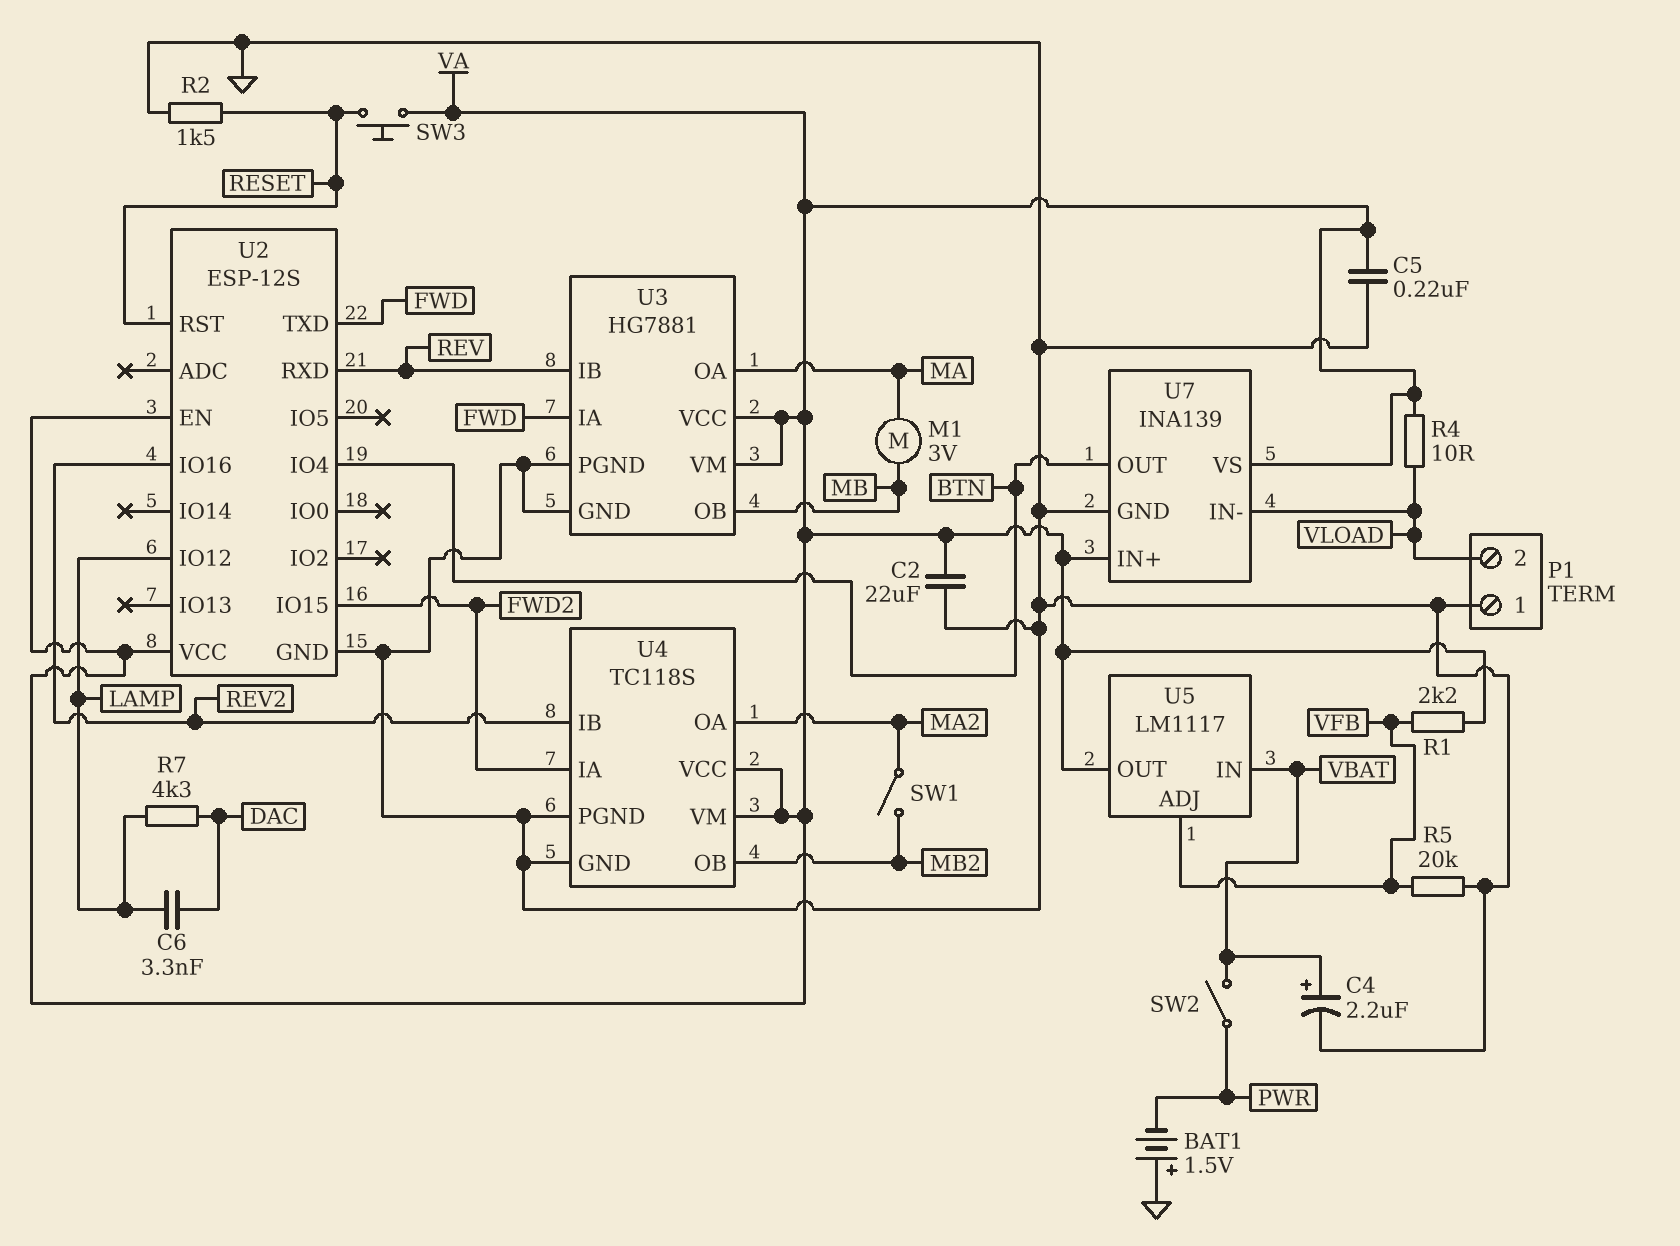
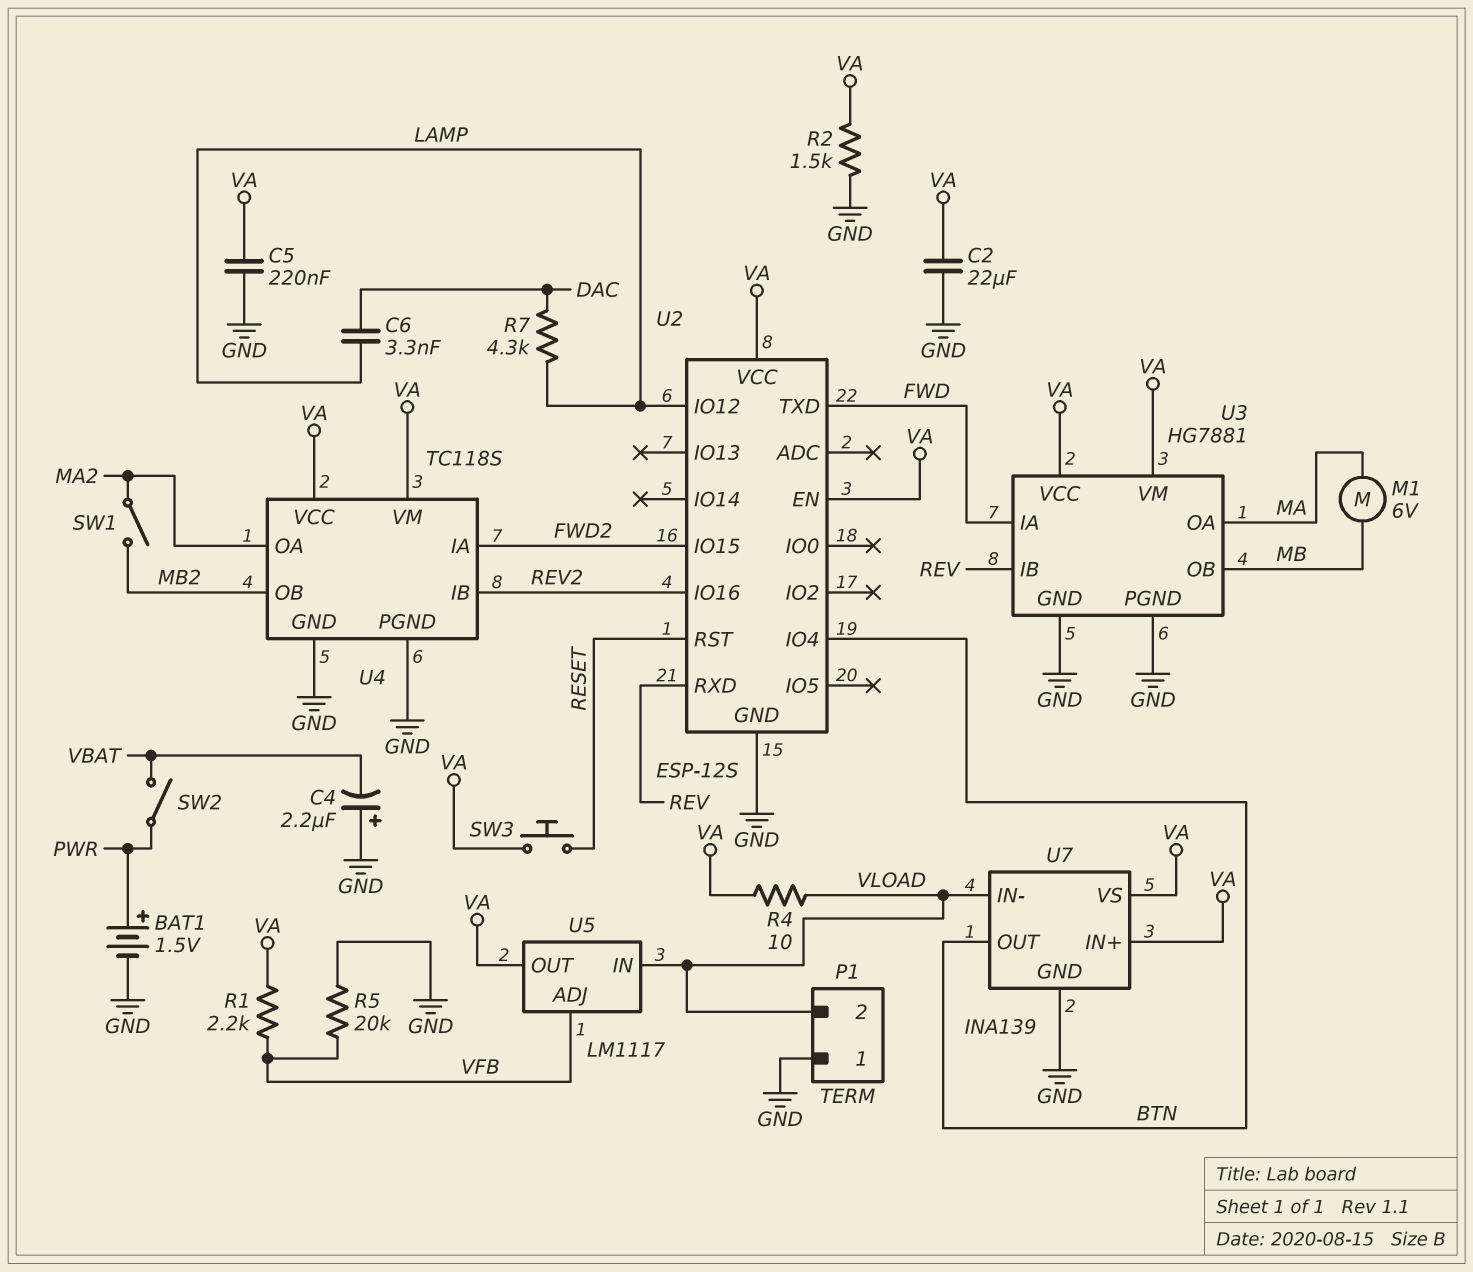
BAT1: 1.5V (plus GND, minus PWR) -> 1.5V (plus PWR, minus GND)
C4: 2.2uF (plus VBAT, minus GND) -> 2.2uF (plus GND, minus VBAT)
M1: motor 3V (MA, MB) -> motor 6V (MA, MB)
R2: 1.5k (GND, RESET) -> 1.5k (GND, VA)
U5 pin IN: VBAT -> VLOAD

